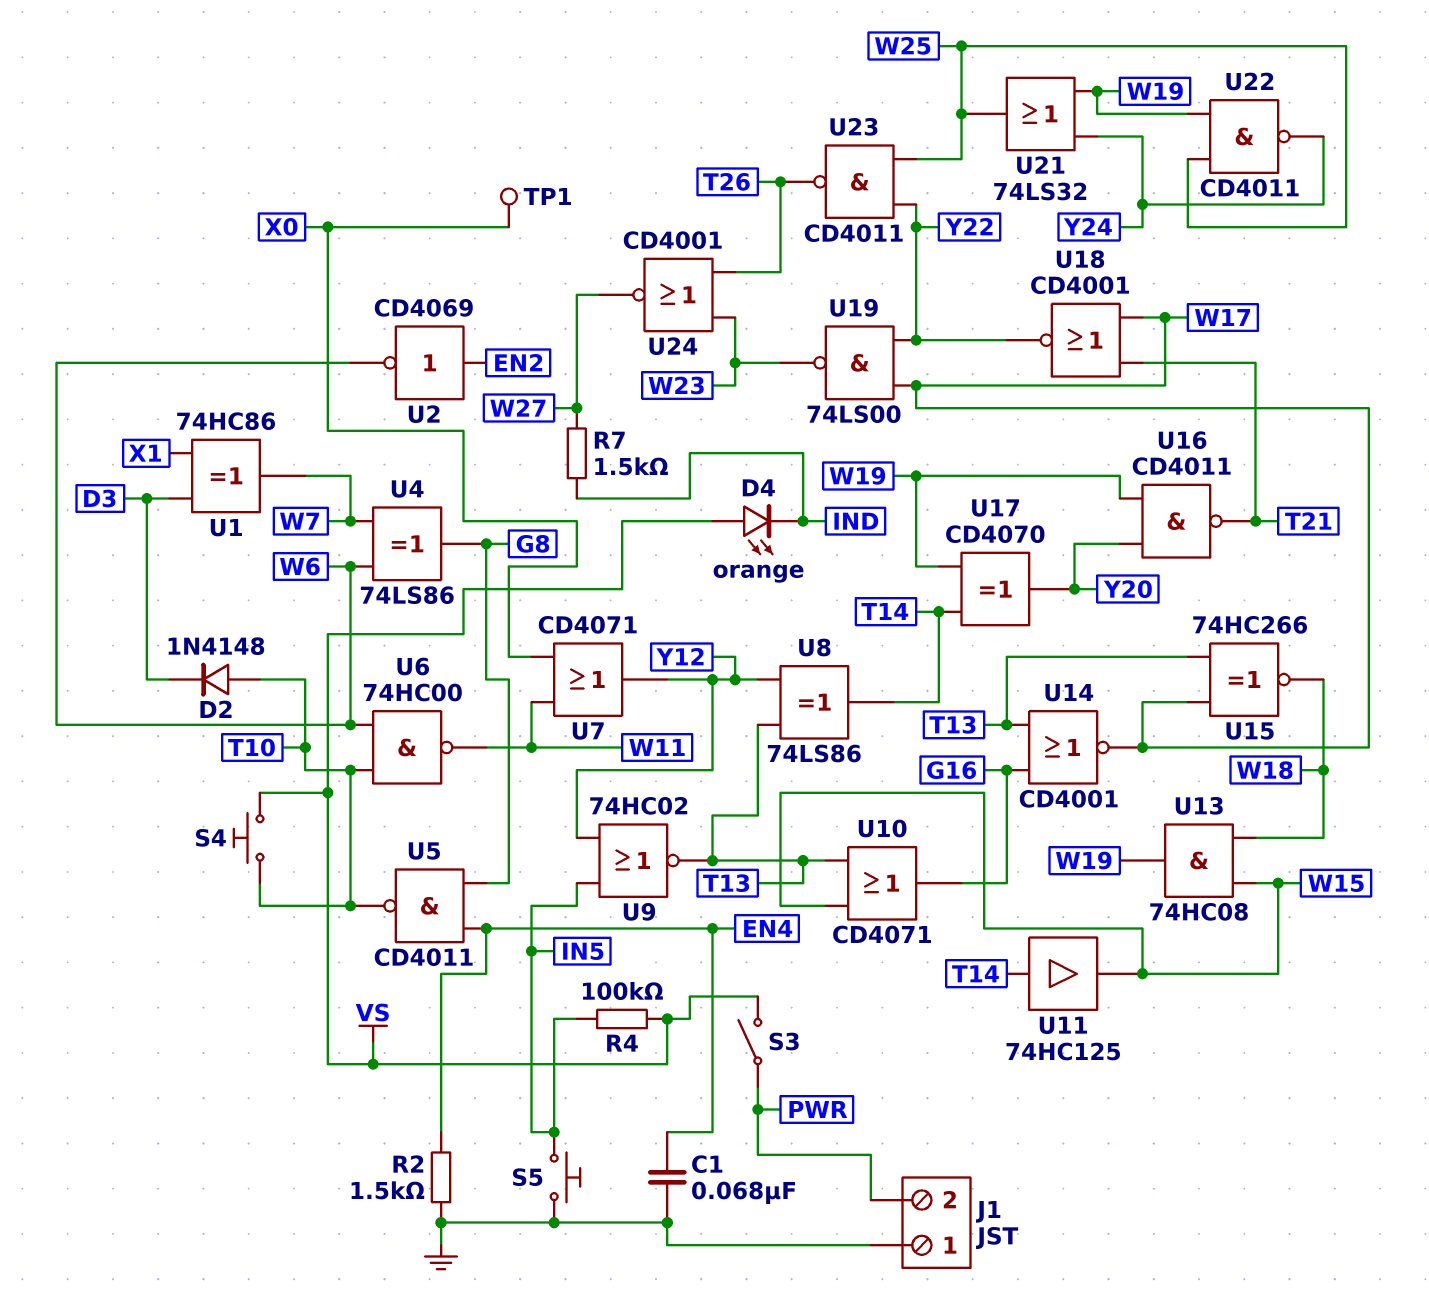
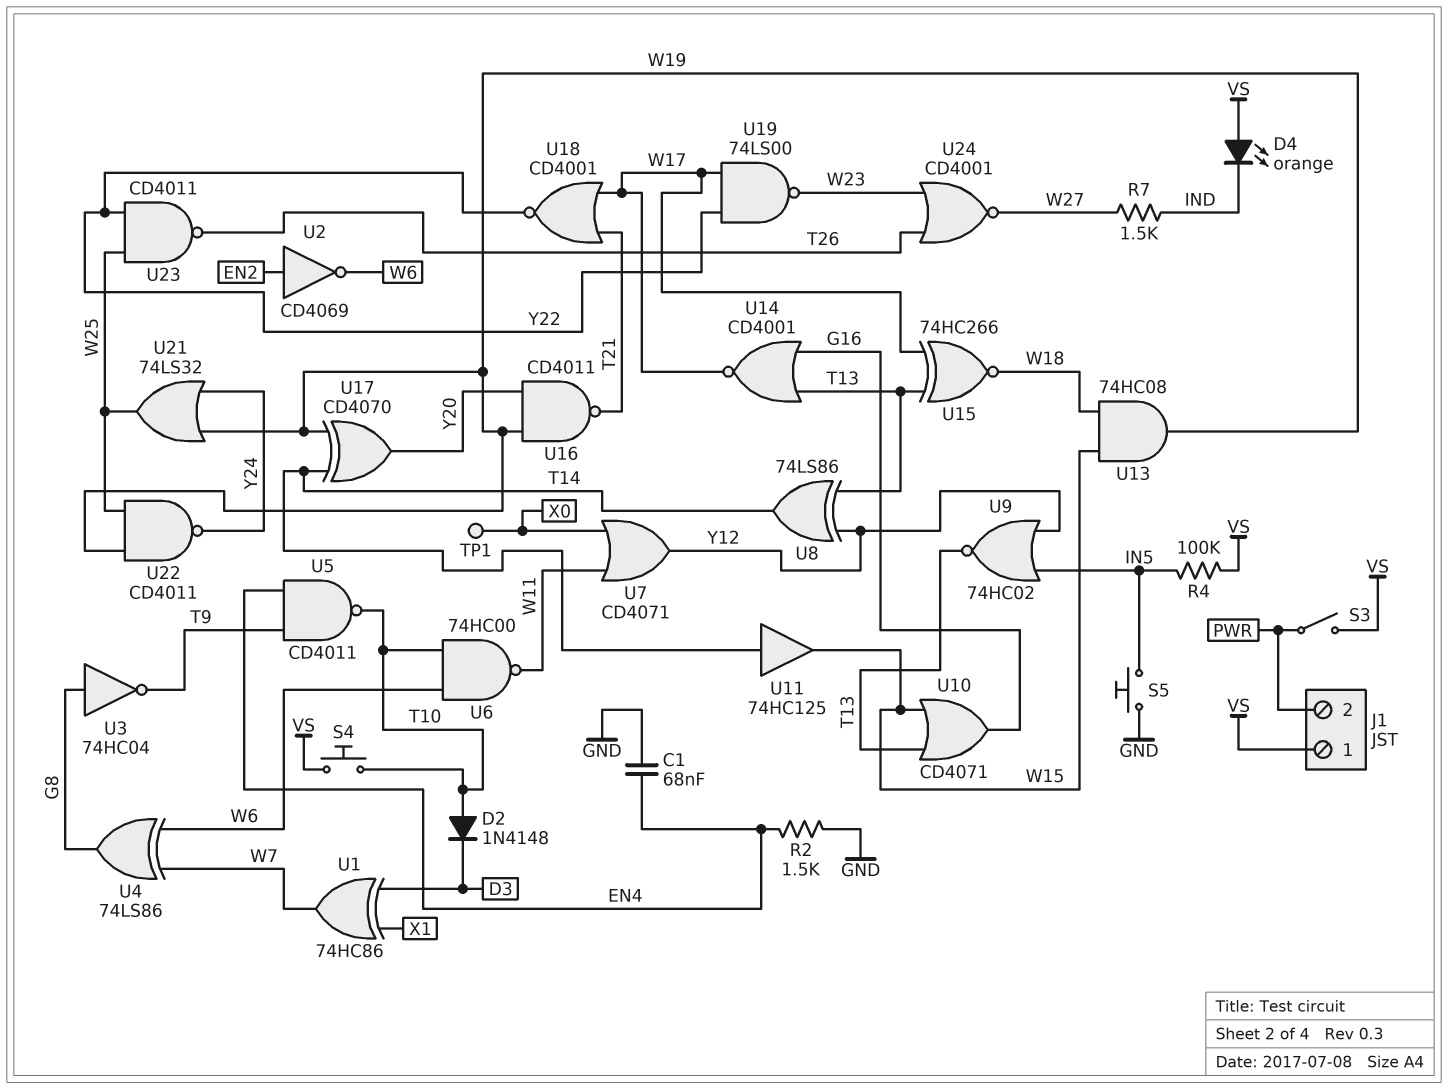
J1 pin 1: GND -> VS
U3: none -> NOT 74HC04 (in G8, out T9)
U5: NAND CD4011 (in EN4, in G8, out T10) -> NAND CD4011 (in EN4, in T9, out T10)

